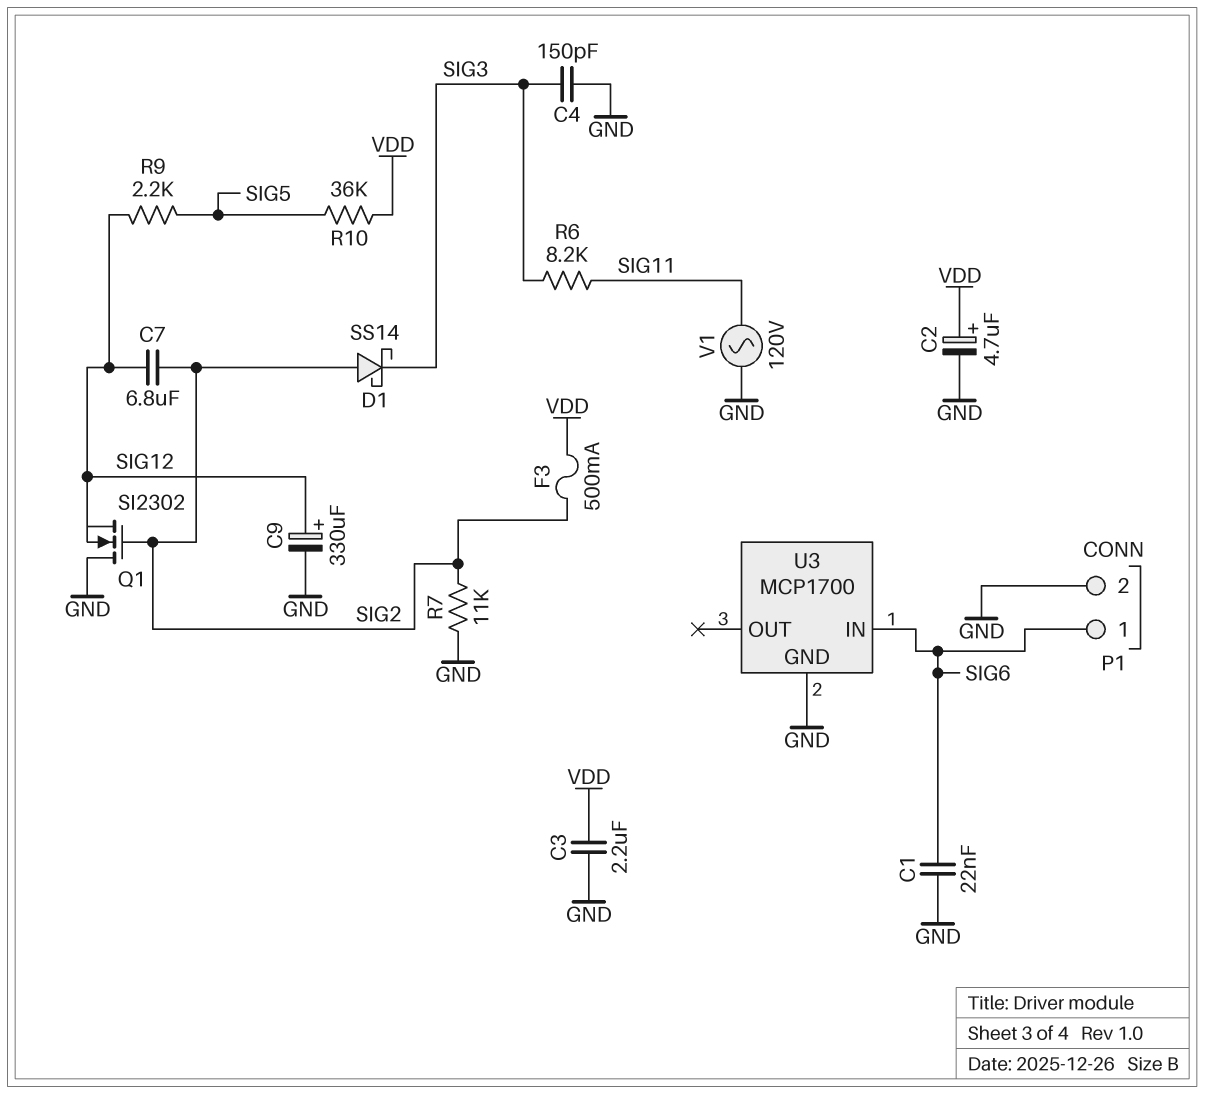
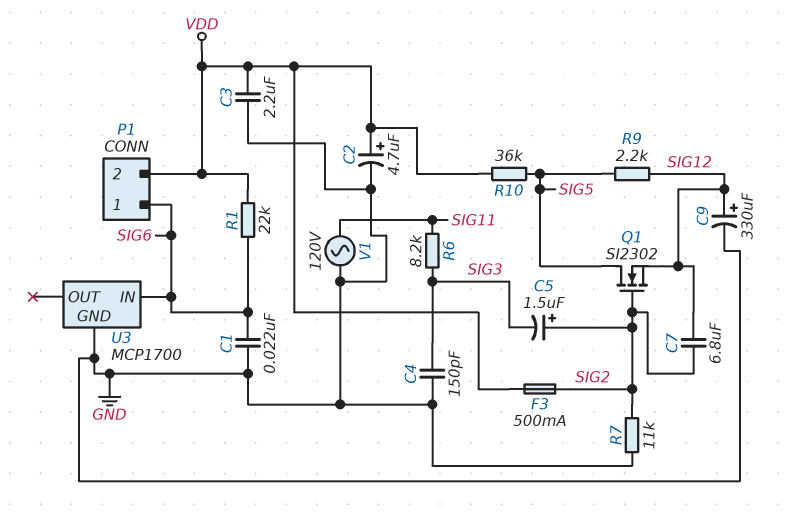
C5: none -> 1.5uF (plus SIG2, minus SIG3)
D1: schottky SS14 (A SIG2, K SIG3) -> none
P1 pin 2: GND -> VDD
Q1: NMOS SI2302 (G SIG2, D GND, S SIG12) -> NMOS SI2302 (G SIG2, D SIG5, S SIG12)
R1: none -> 22k (SIG6, VDD)

